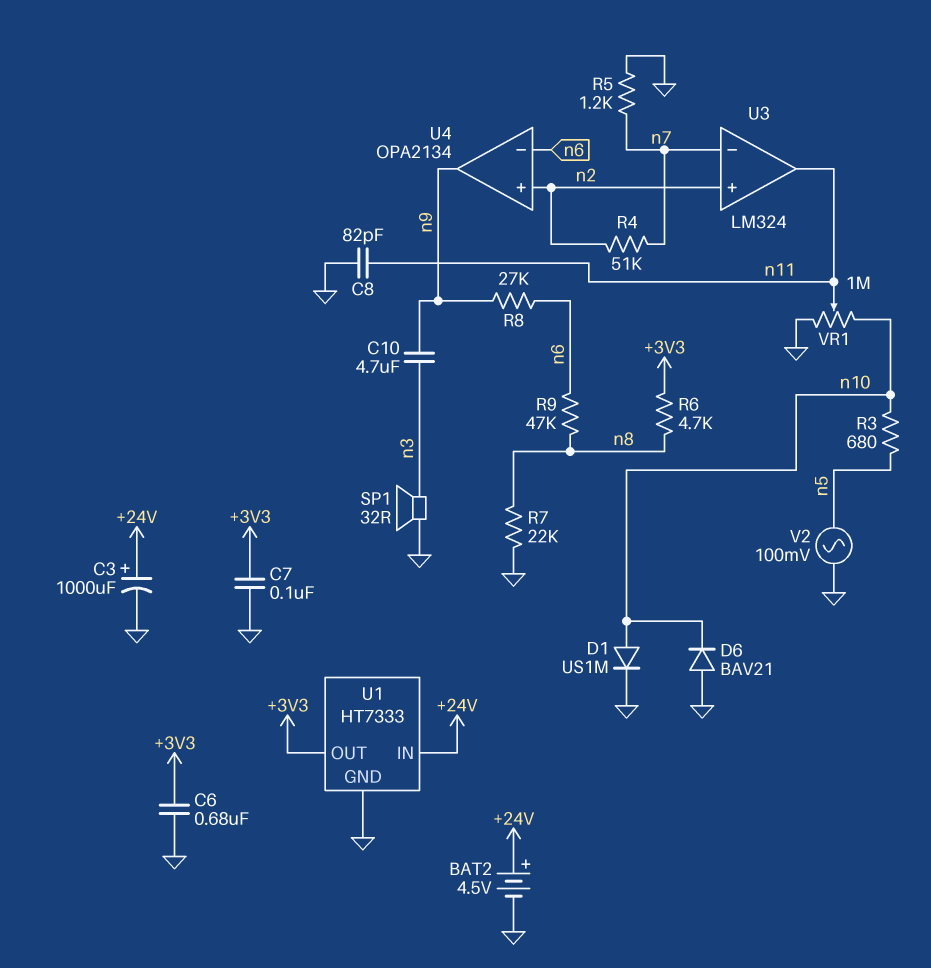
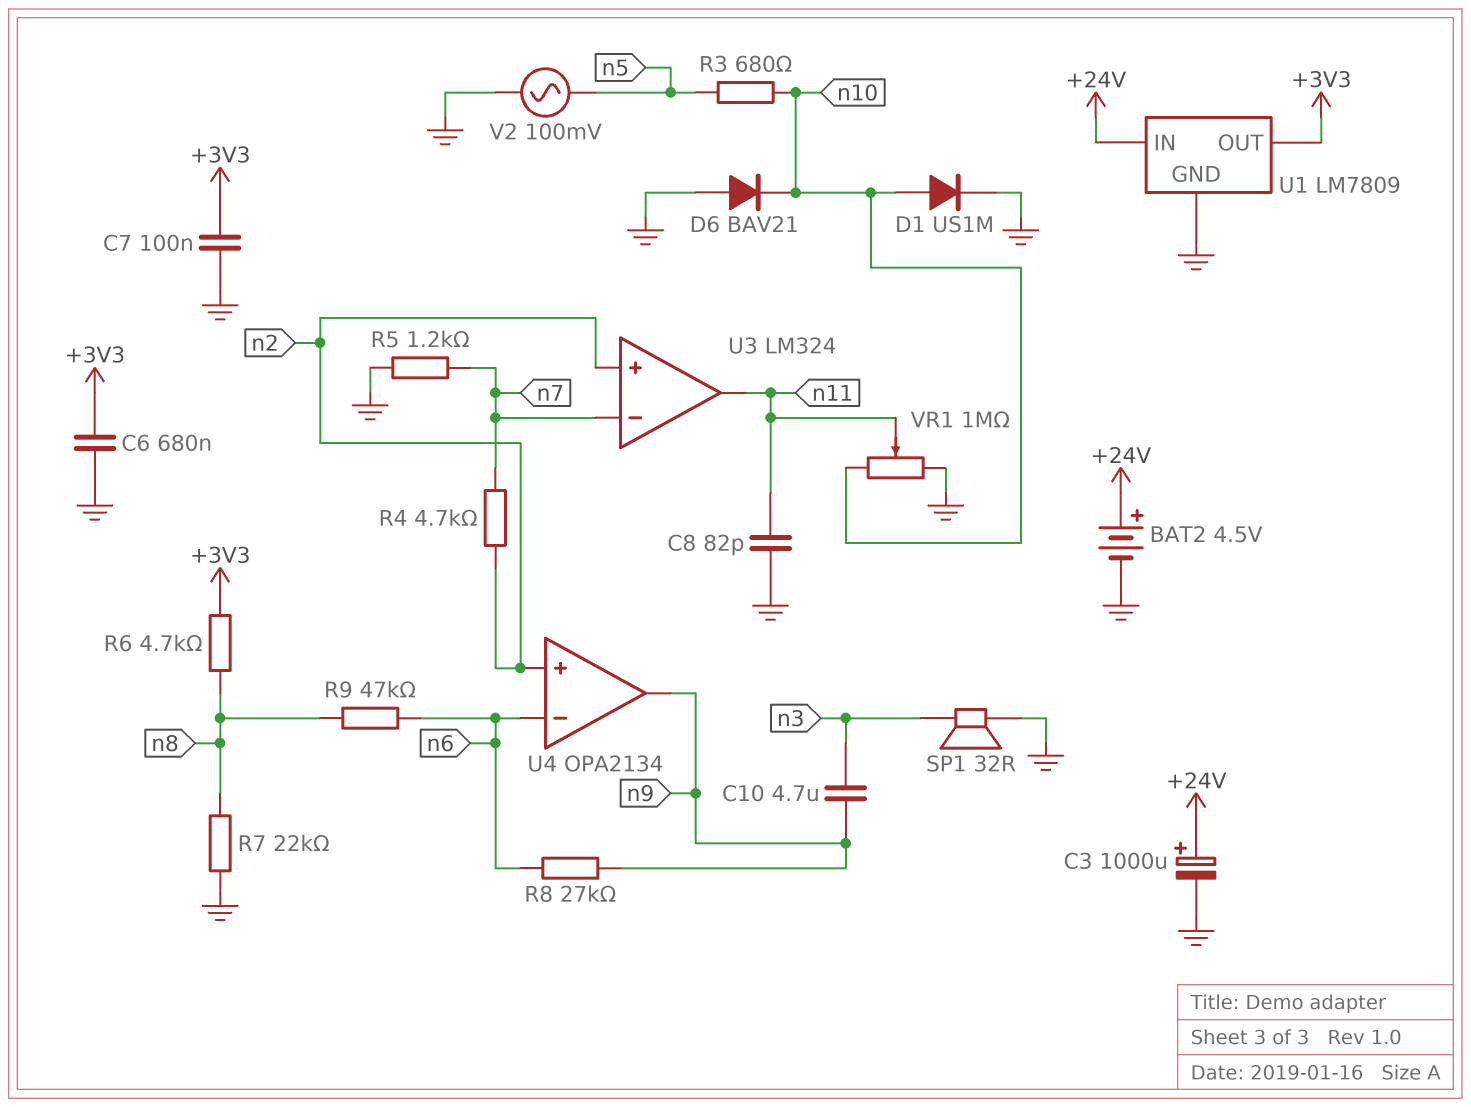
R4: 51k (n2, n7) -> 4.7k (n2, n7)
U1: HT7333 -> LM7809

